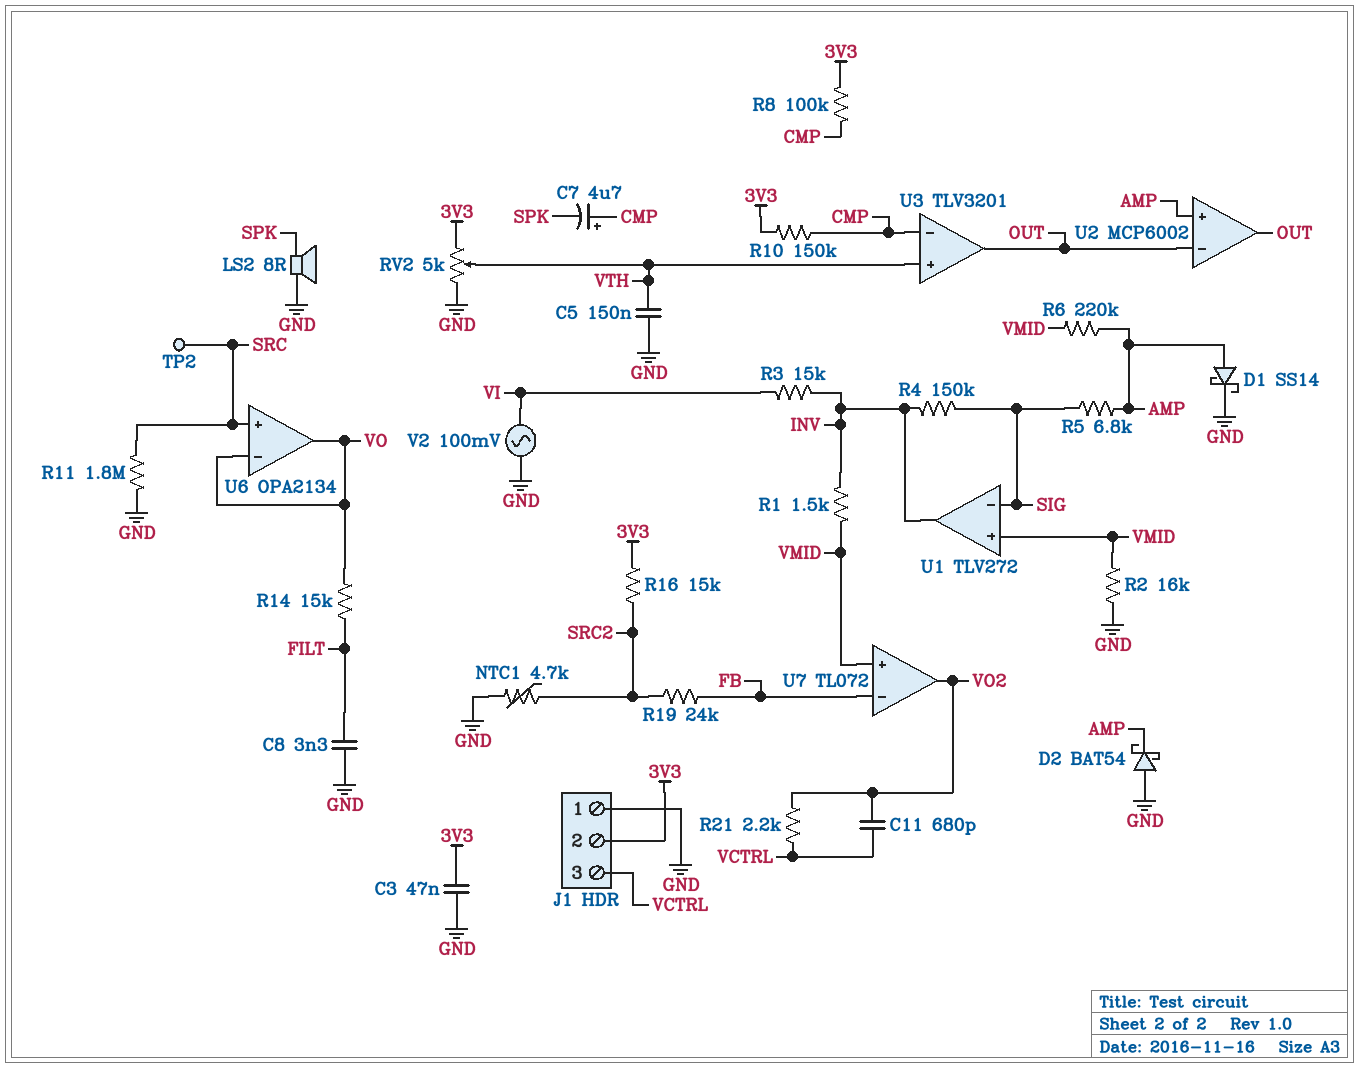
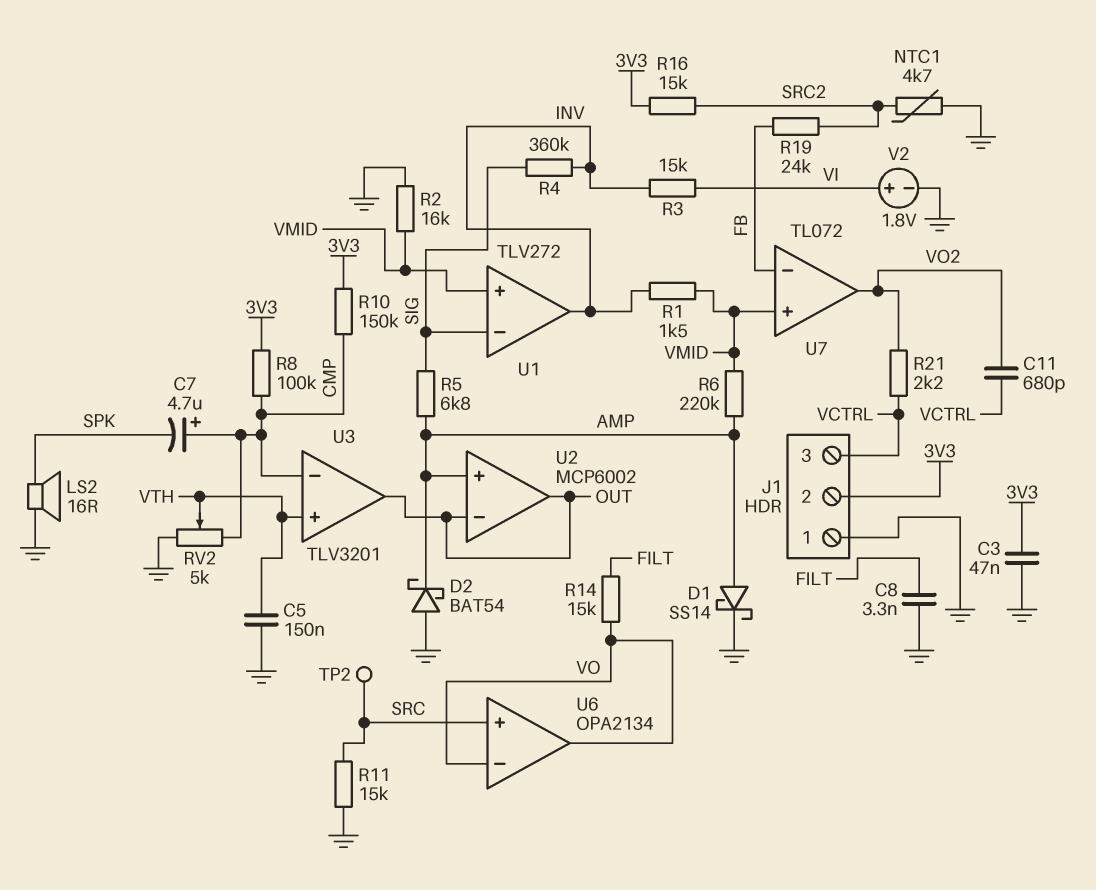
LS2: speaker 8R (GND, SPK) -> speaker 16R (GND, SPK)
R4: 150k (INV, SIG) -> 360k (INV, SIG)
R11: 1.8M (GND, SRC) -> 15k (GND, SRC)
RV2: 5k (3V3, GND, wiper VTH) -> 5k (CMP, GND, wiper VTH)
V2: AC 100mV (GND, VI) -> 1.8V (plus VI, minus GND)

